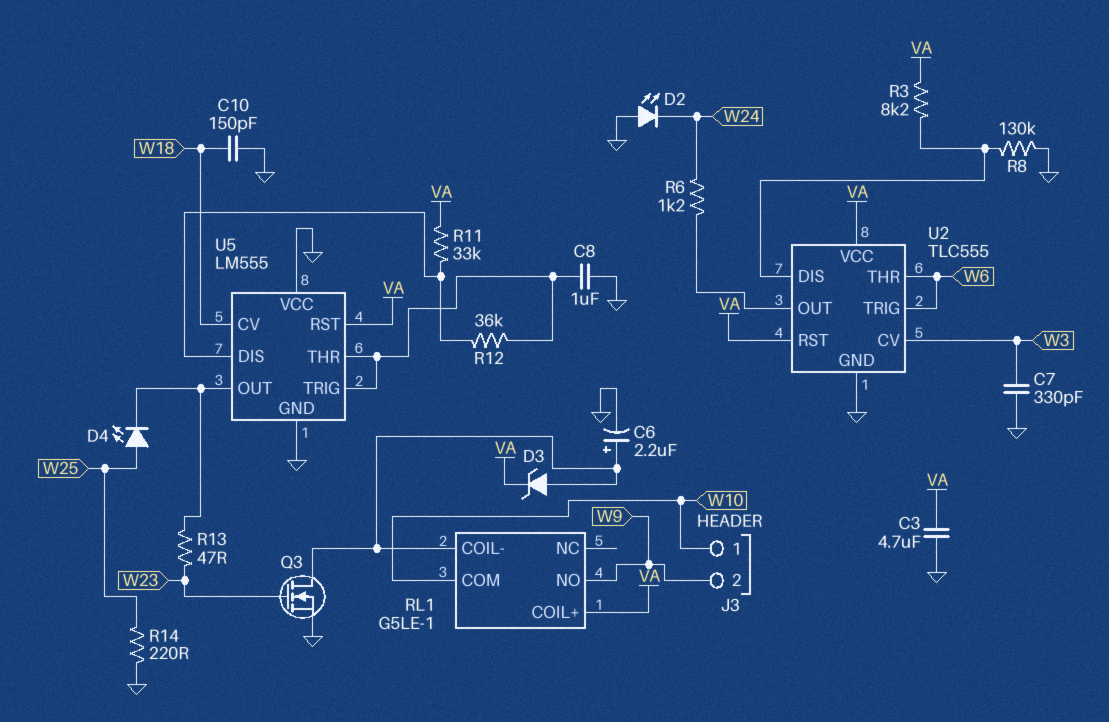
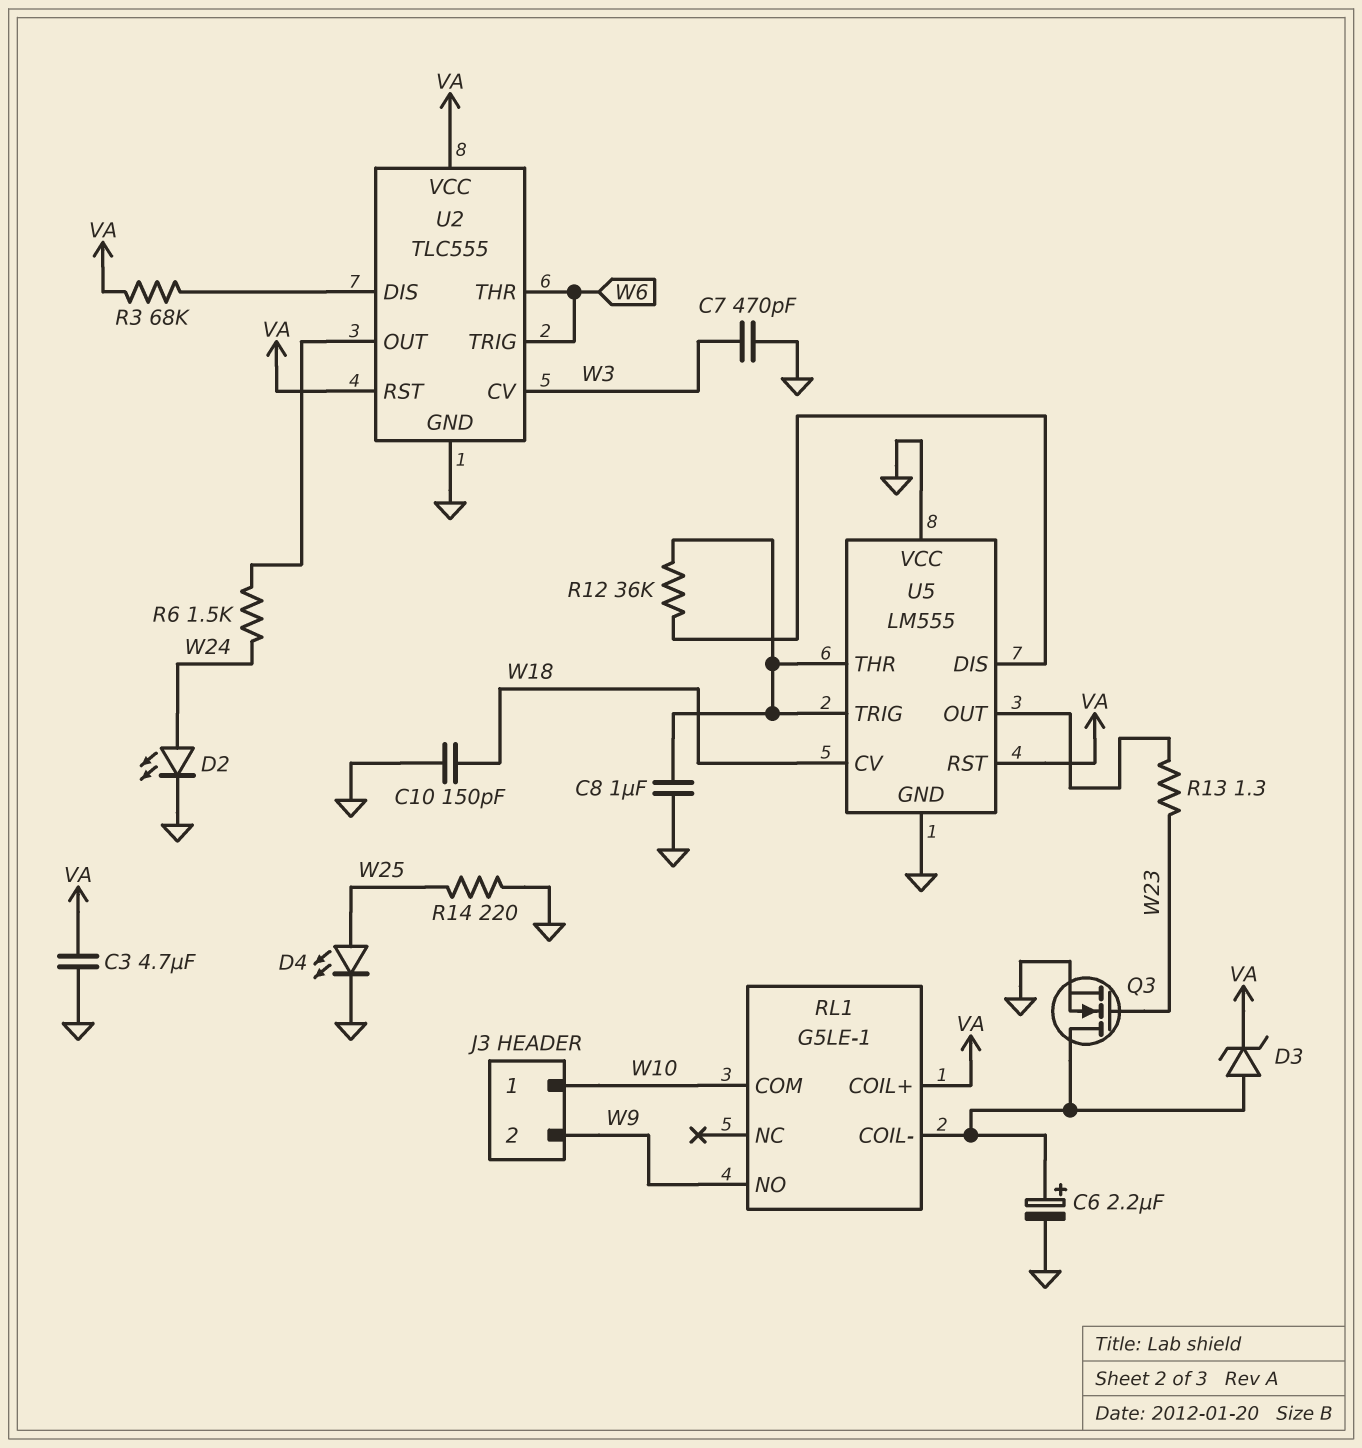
C7: 330pF (GND, W3) -> 470pF (GND, W3)
D2: LED (A GND, K W24) -> LED (A W24, K GND)
D4: LED (A W25, K U5/OUT) -> LED (A W25, K GND)
R3: 8.2k (U2/DIS, VA) -> 68k (U2/DIS, VA)
R6: 1.2k (U2/OUT, W24) -> 1.5k (U2/OUT, W24)
R8: 130k (GND, U2/DIS) -> none
R11: 33k (U5/DIS, VA) -> none
R13: 47 (U5/OUT, W23) -> 1.3 (U5/OUT, W23)

